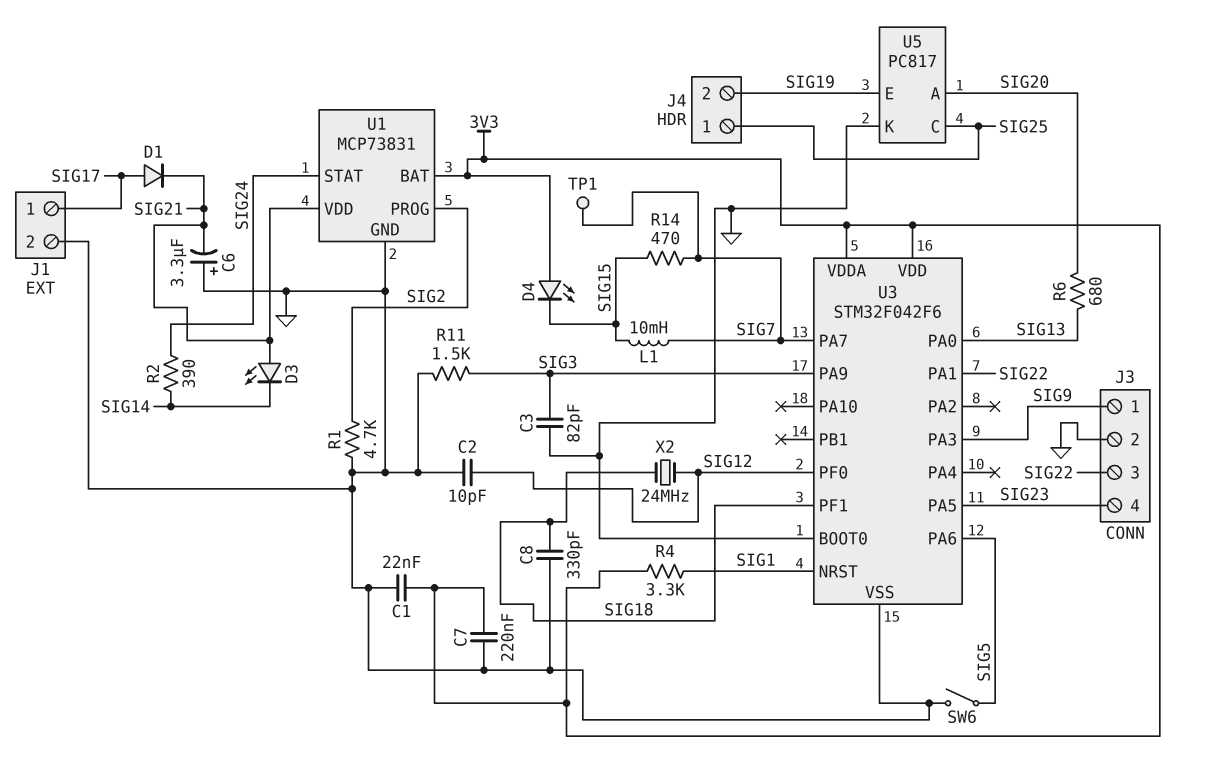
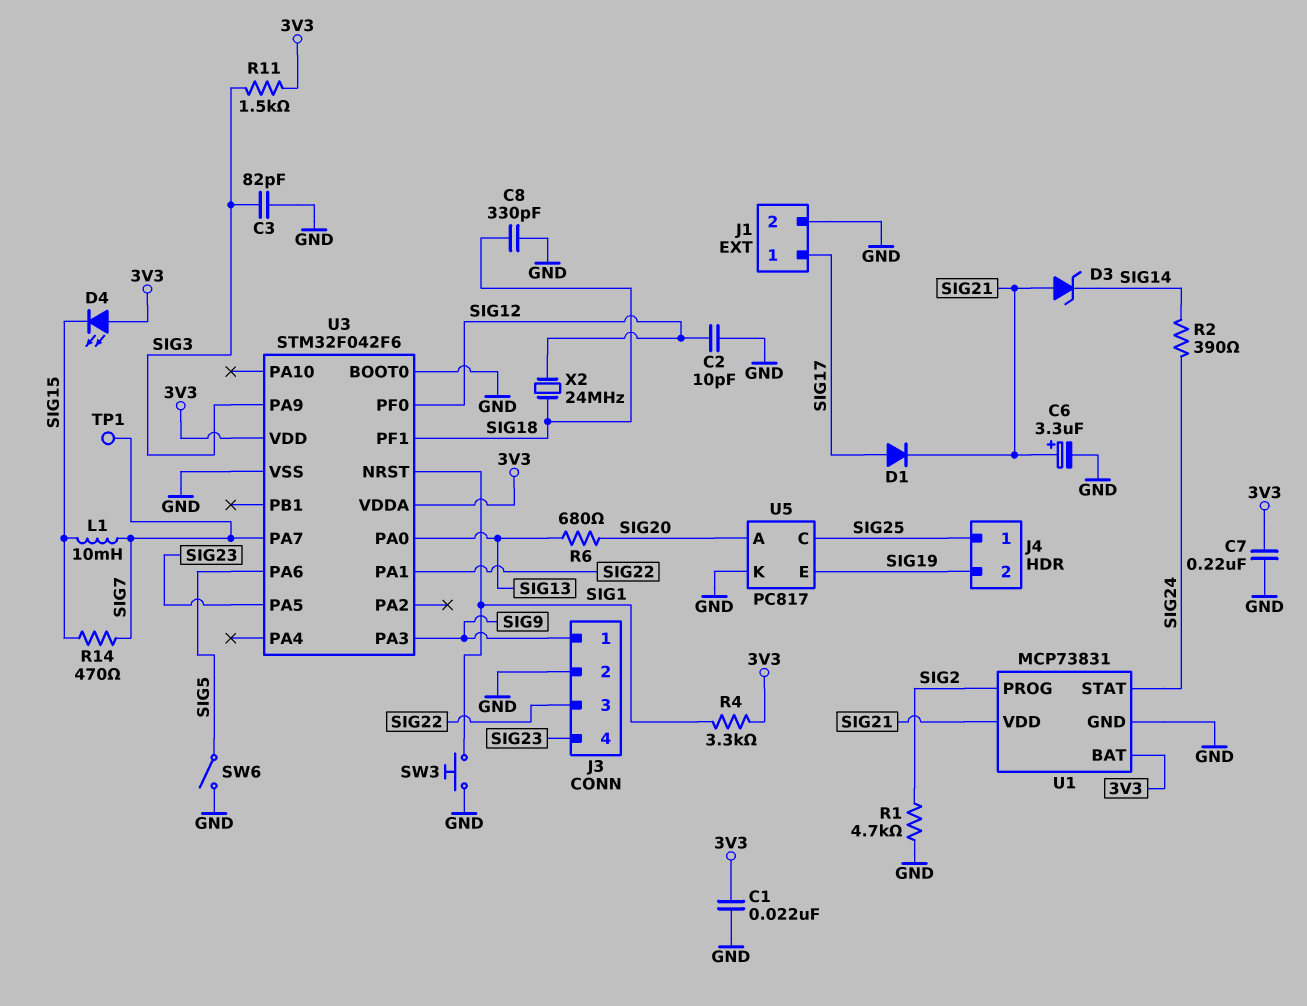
C6: 3.3uF (plus GND, minus SIG21) -> 3.3uF (plus SIG21, minus GND)
D3: LED (A SIG21, K SIG14) -> zener (A SIG21, K SIG14)
R11: 1.5k (GND, SIG3) -> 1.5k (3V3, SIG3)
SW3: none -> button (GND, SIG1)

